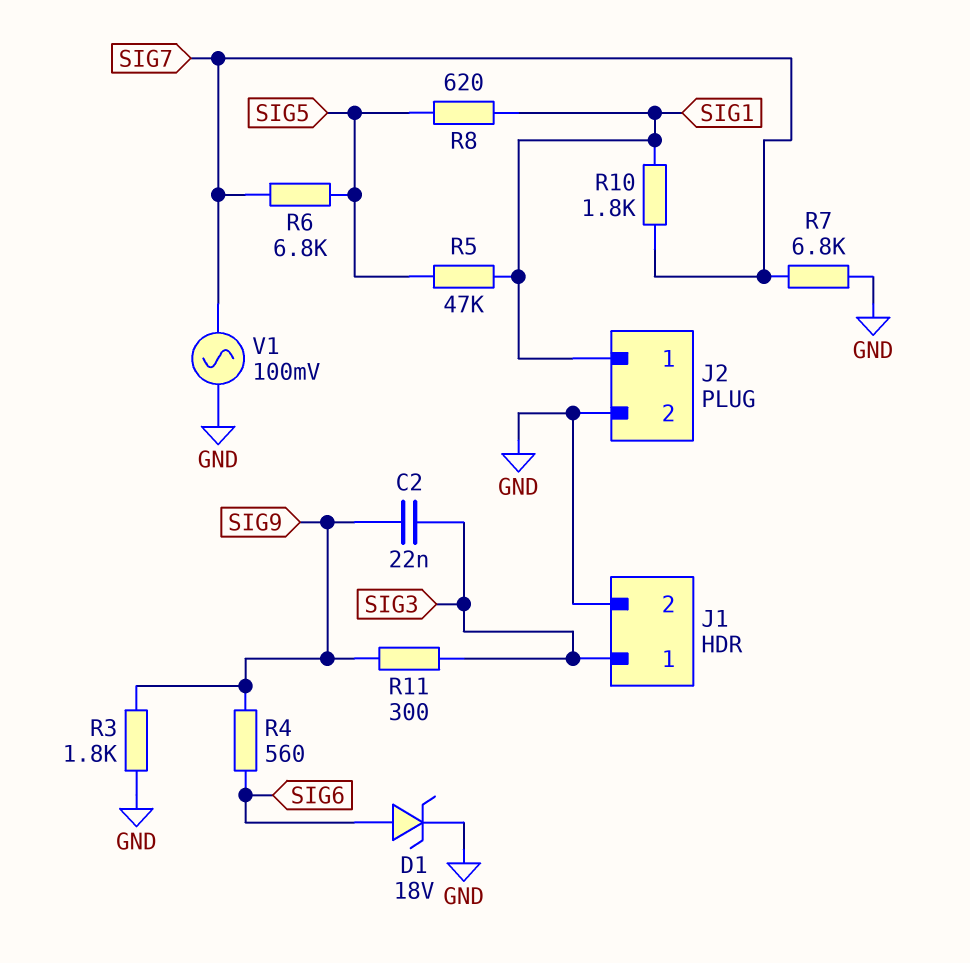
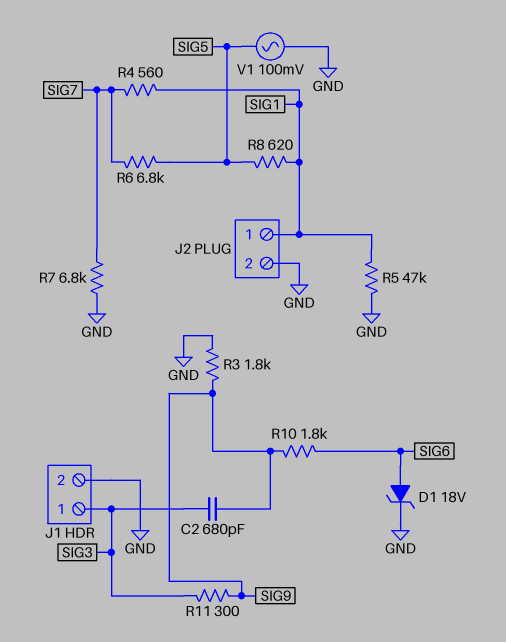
C2: 22nF (SIG3, SIG9) -> 680pF (SIG3, SIG9)
R4: 560 (SIG6, SIG9) -> 560 (SIG1, SIG7)
R5: 47k (SIG1, SIG5) -> 47k (GND, SIG1)
R10: 1.8k (SIG1, SIG7) -> 1.8k (SIG6, SIG9)
V1: AC 100mV (GND, SIG7) -> AC 100mV (GND, SIG5)

